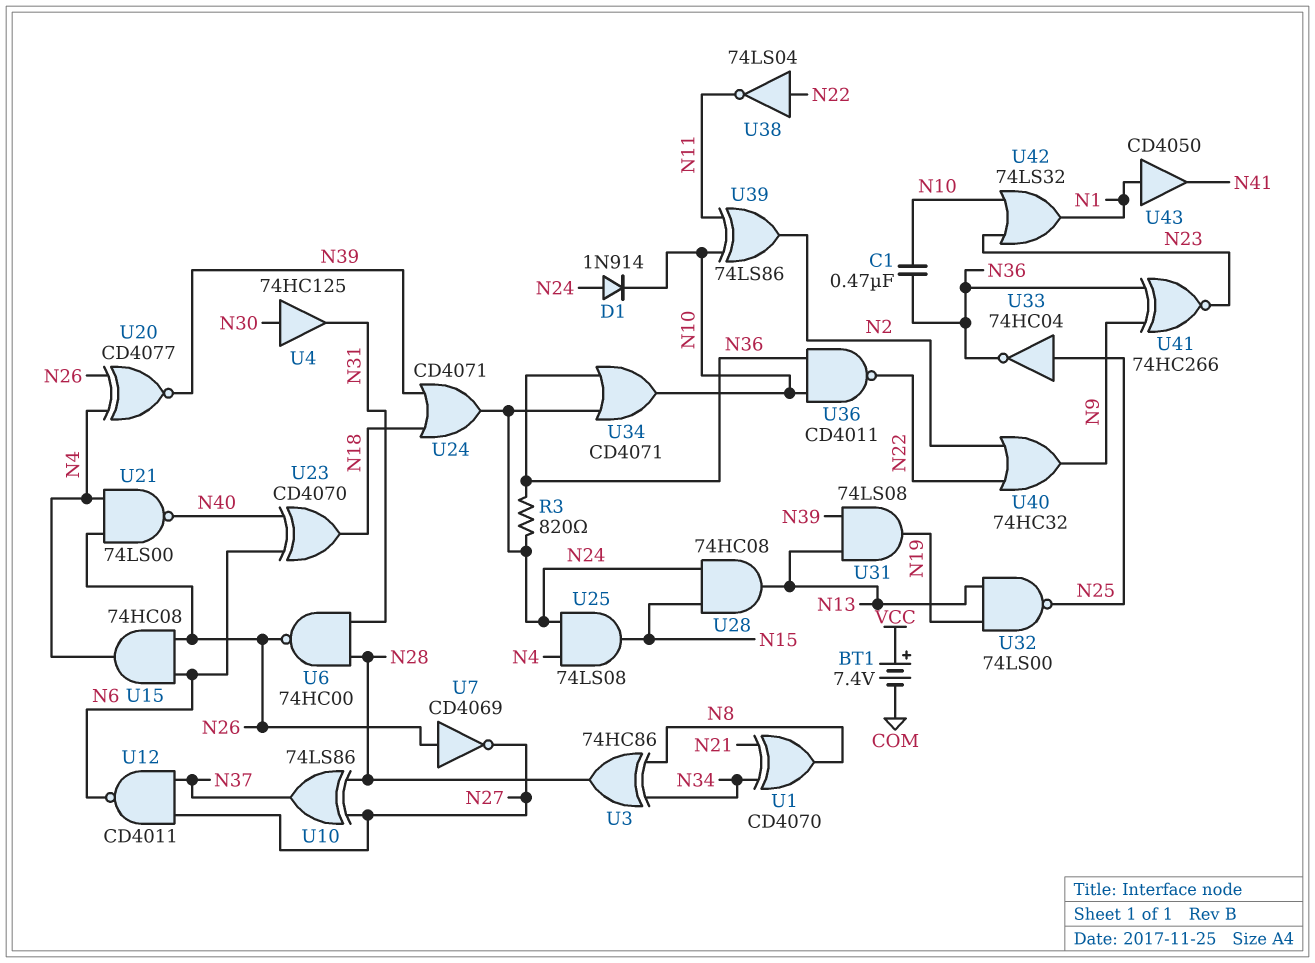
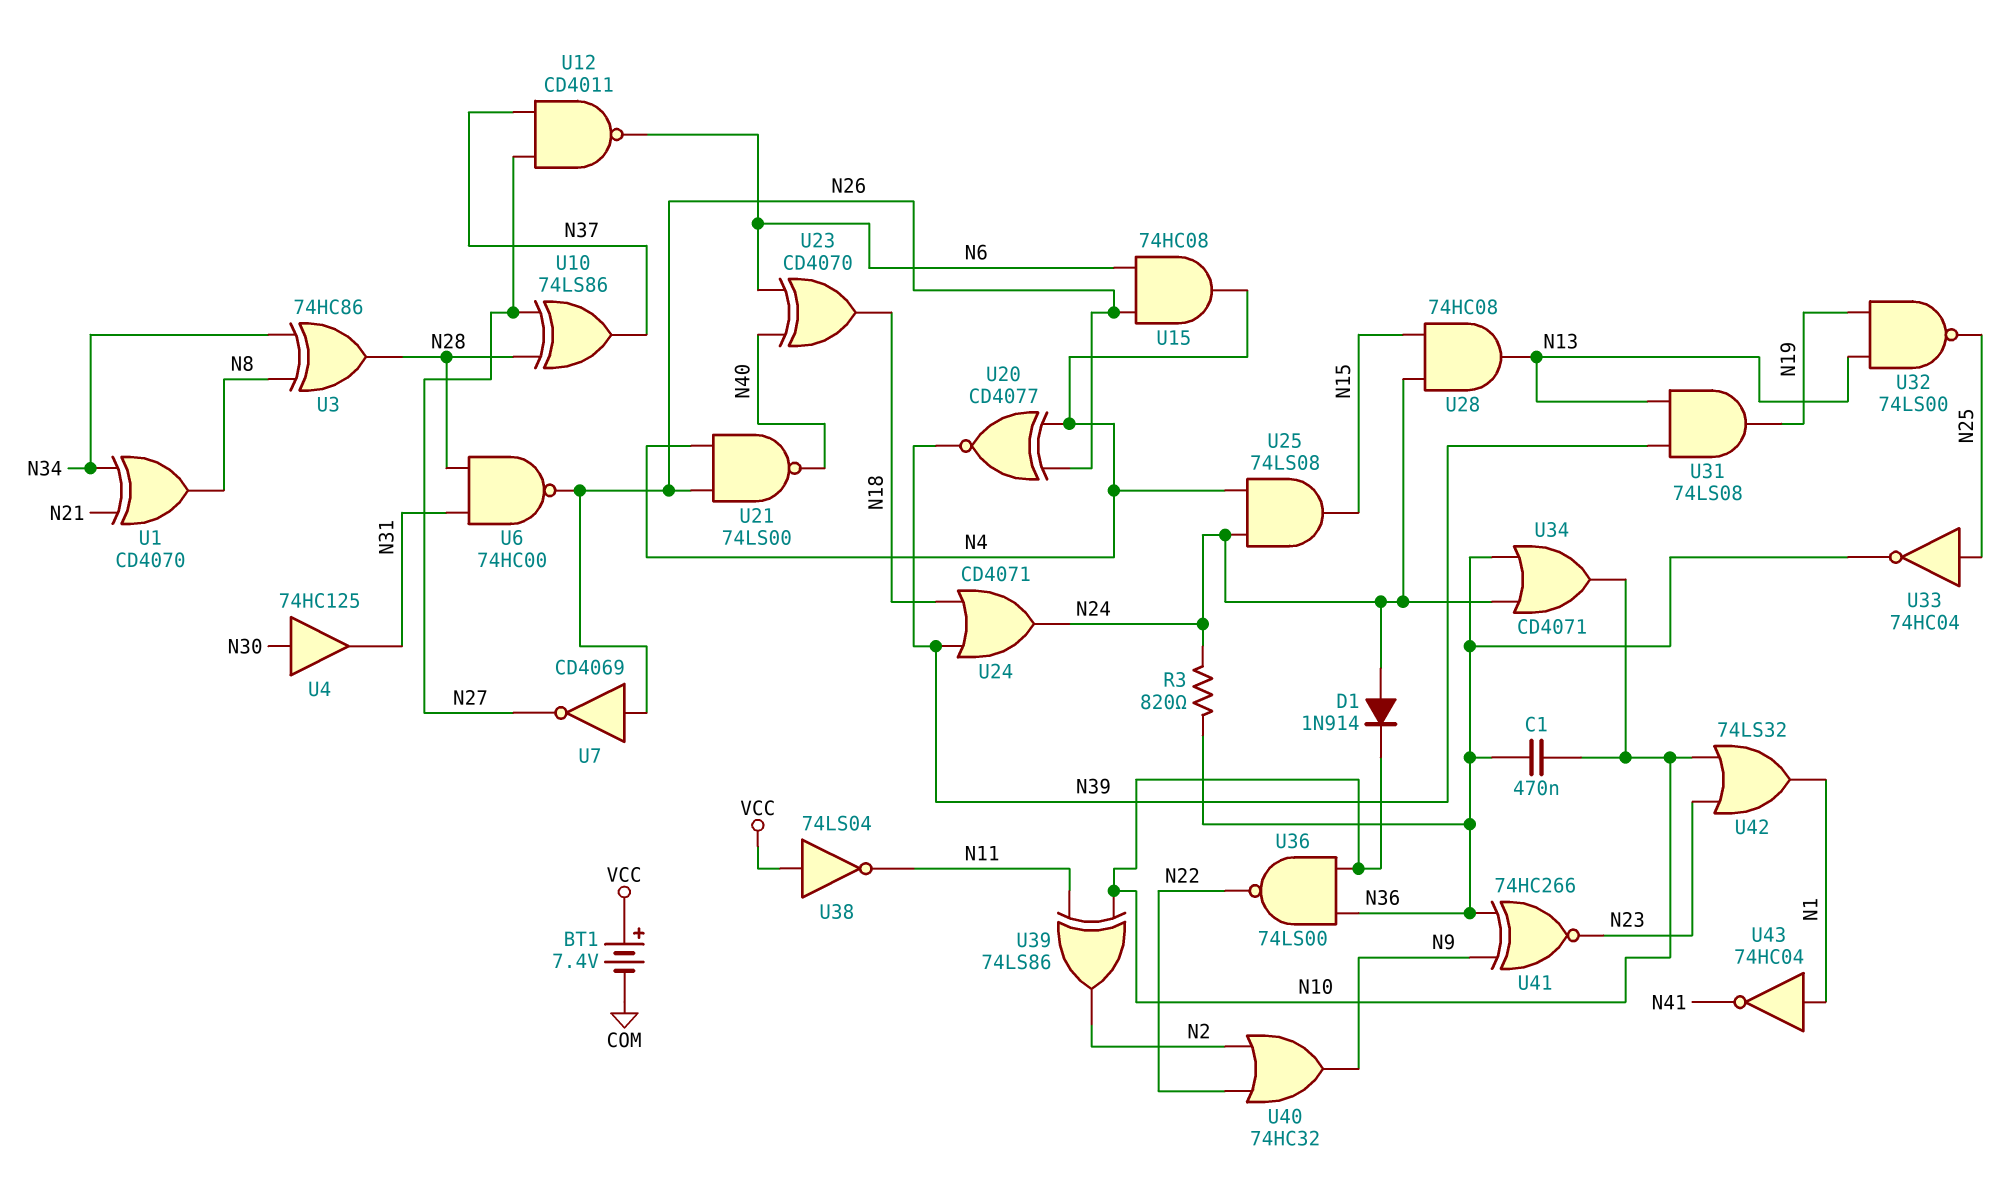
U36: NAND CD4011 (in N10, in N36, out N22) -> NAND 74LS00 (in N10, in N36, out N22)
U38: NOT 74LS04 (in N22, out N11) -> NOT 74LS04 (in VCC, out N11)
U43: buffer CD4050 (in N1, out N41) -> NOT 74HC04 (in N1, out N41)

